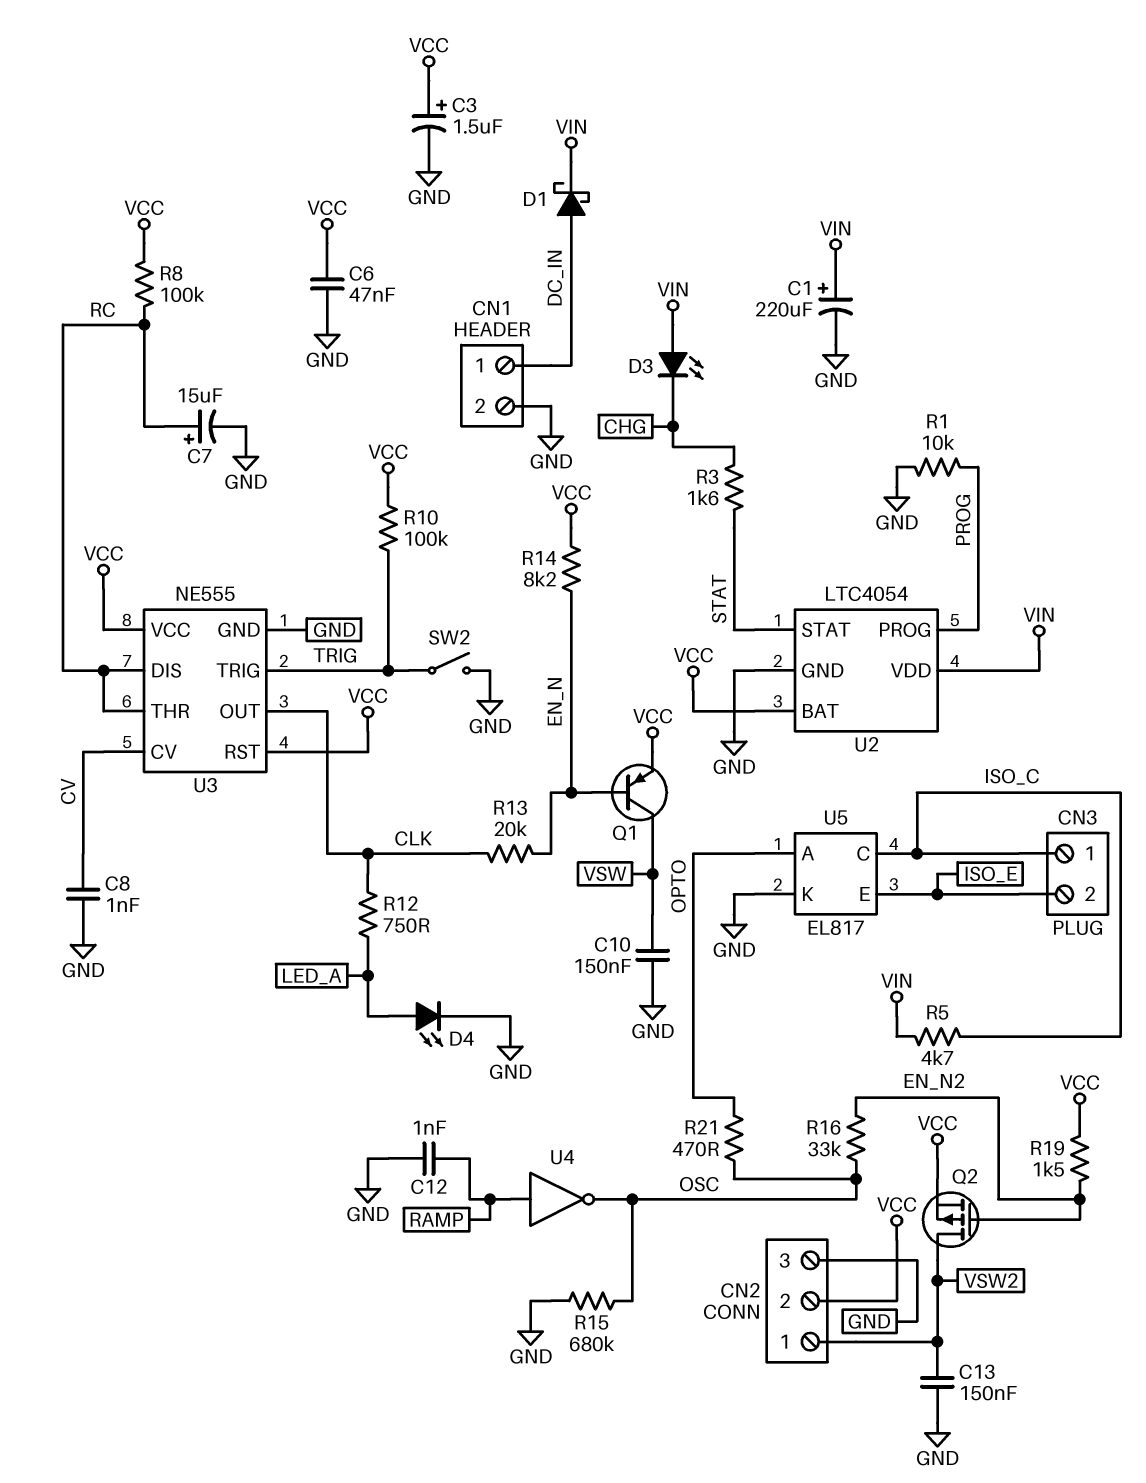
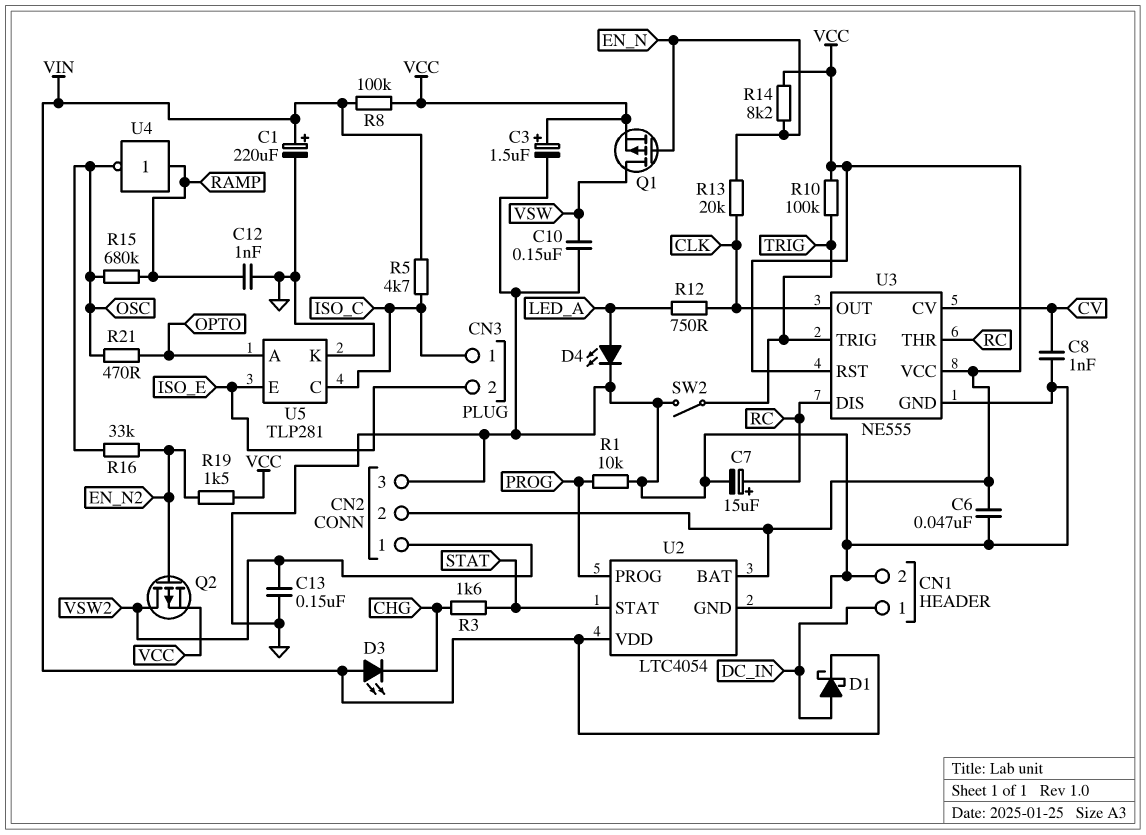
Q1: PNP (B EN_N, C VSW, E VCC) -> PMOS (G EN_N, D VSW, S VCC)
R8: 100k (RC, VCC) -> 100k (VCC, VIN)
R15: 680k (GND, OSC) -> 680k (OSC, RAMP)
U5: EL817 -> TLP281

